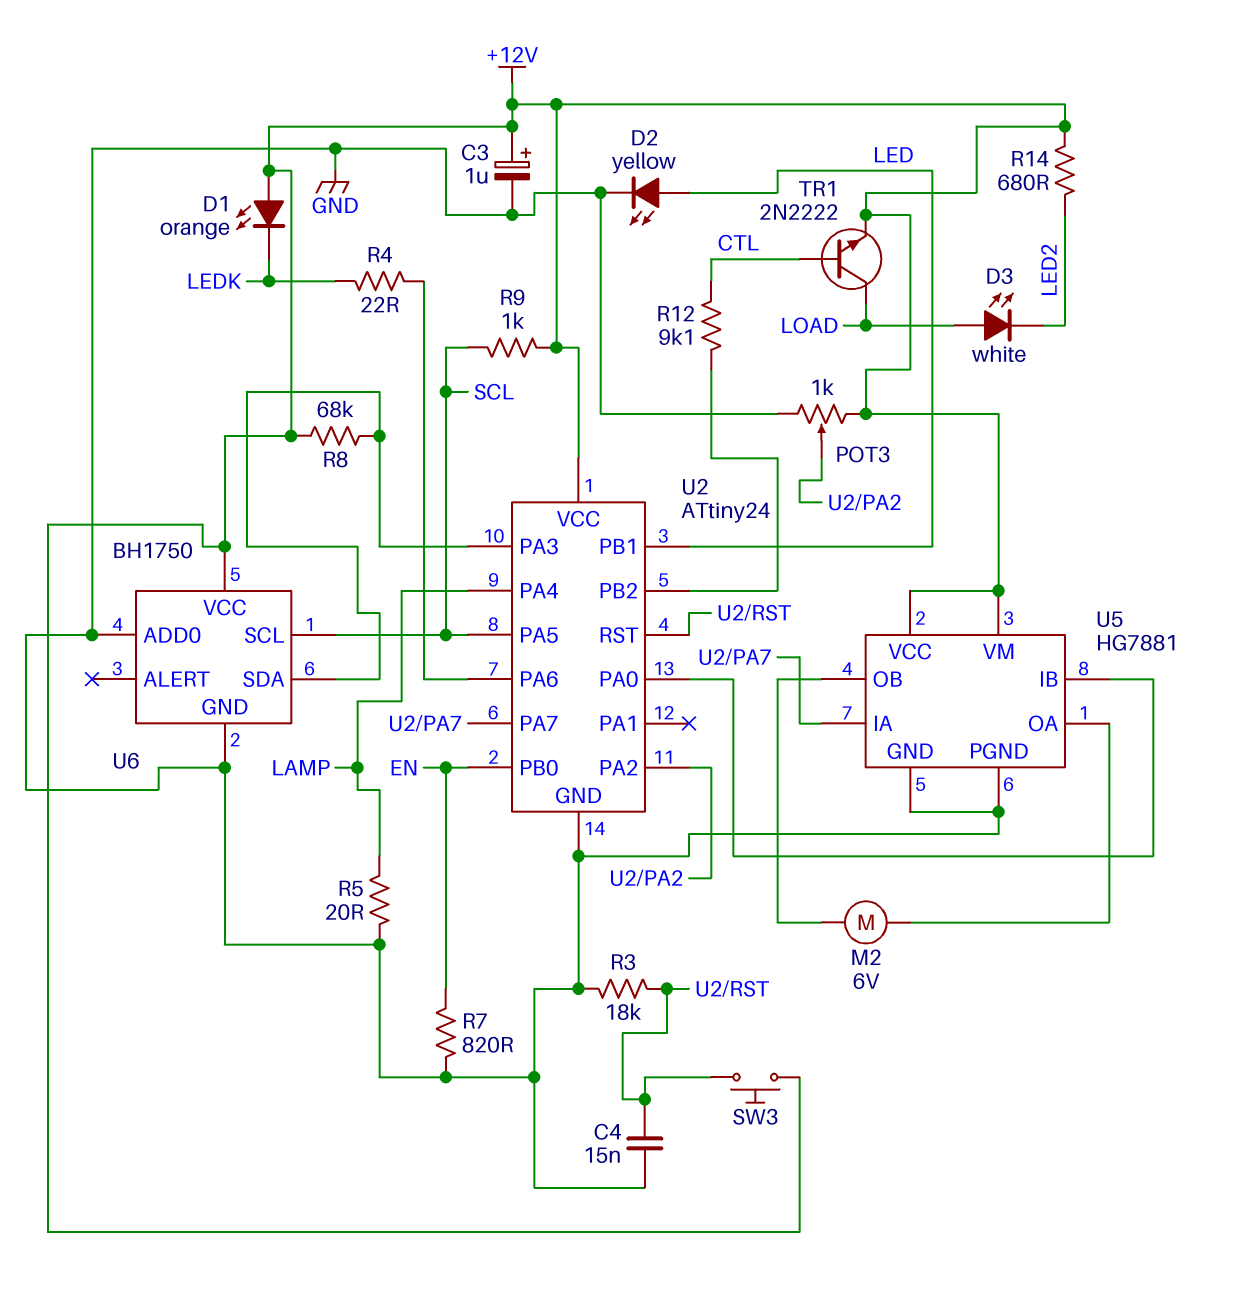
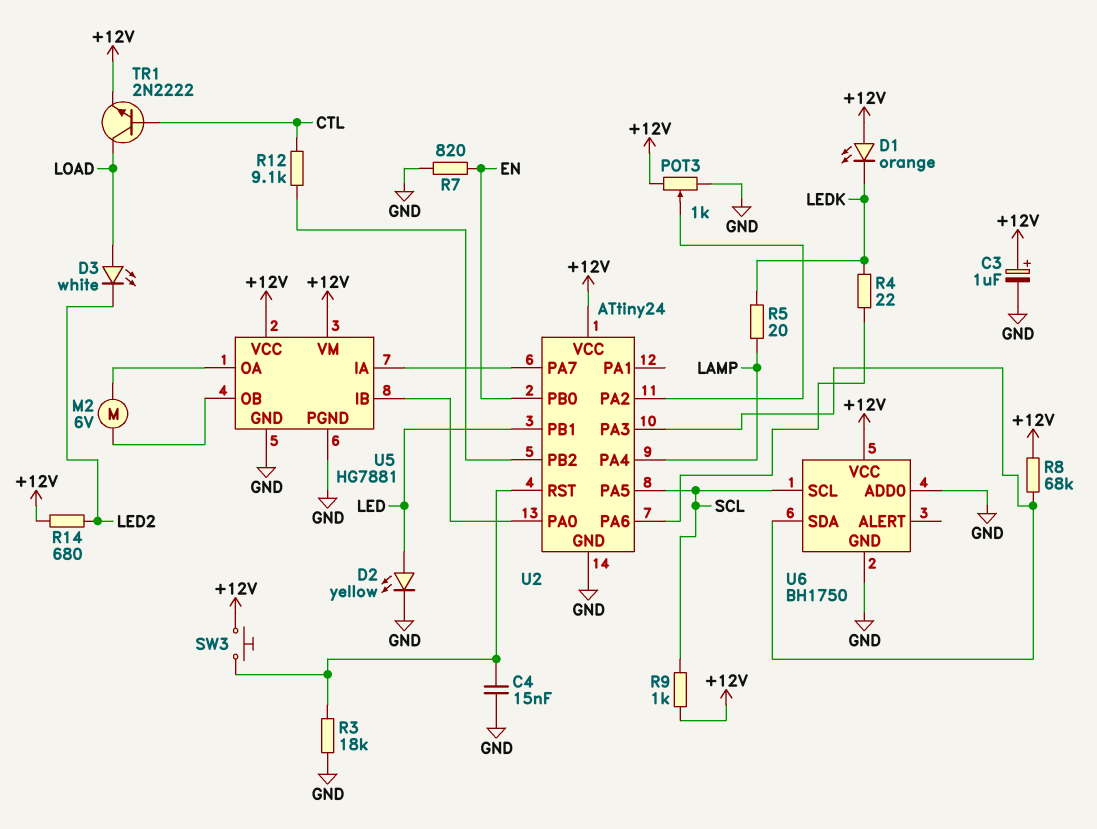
R5: 20 (GND, LAMP) -> 20 (LAMP, LEDK)

